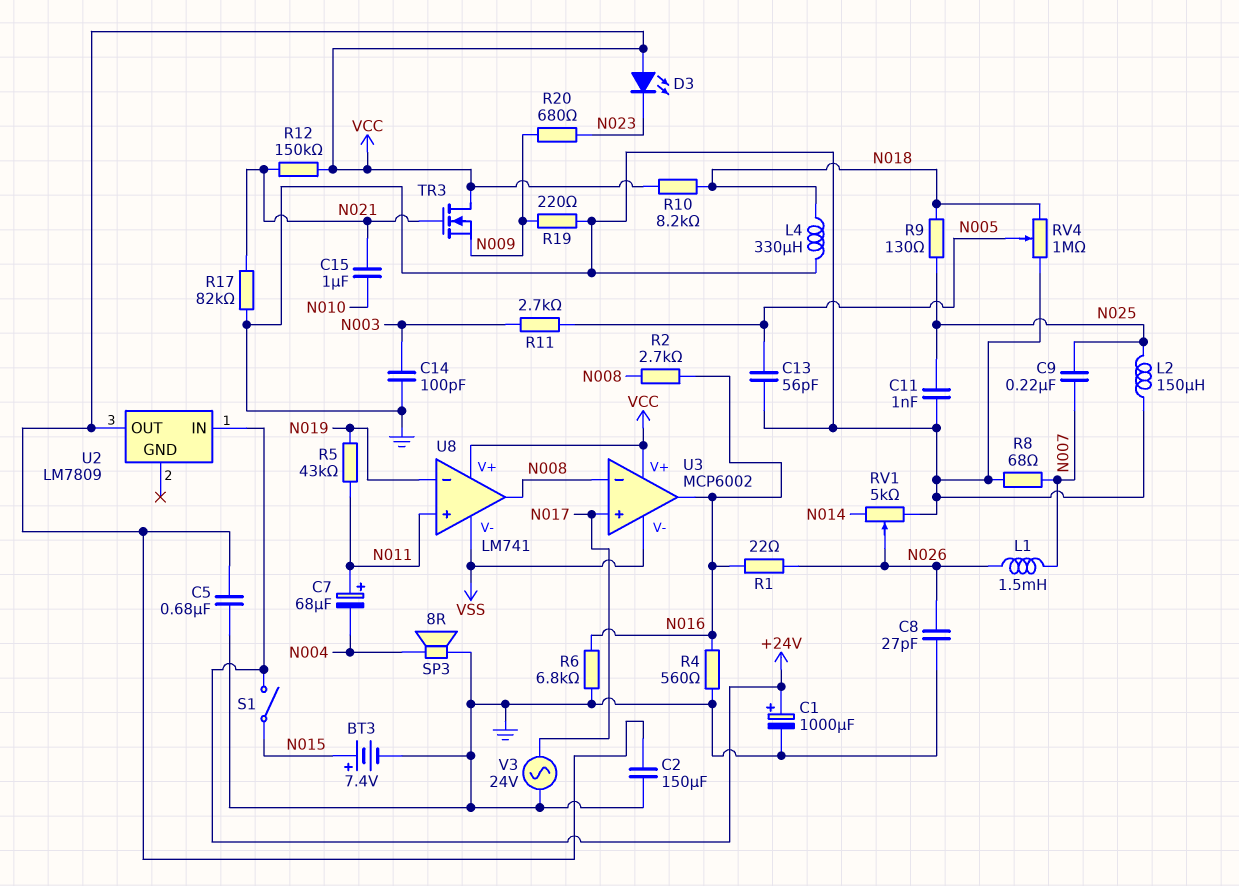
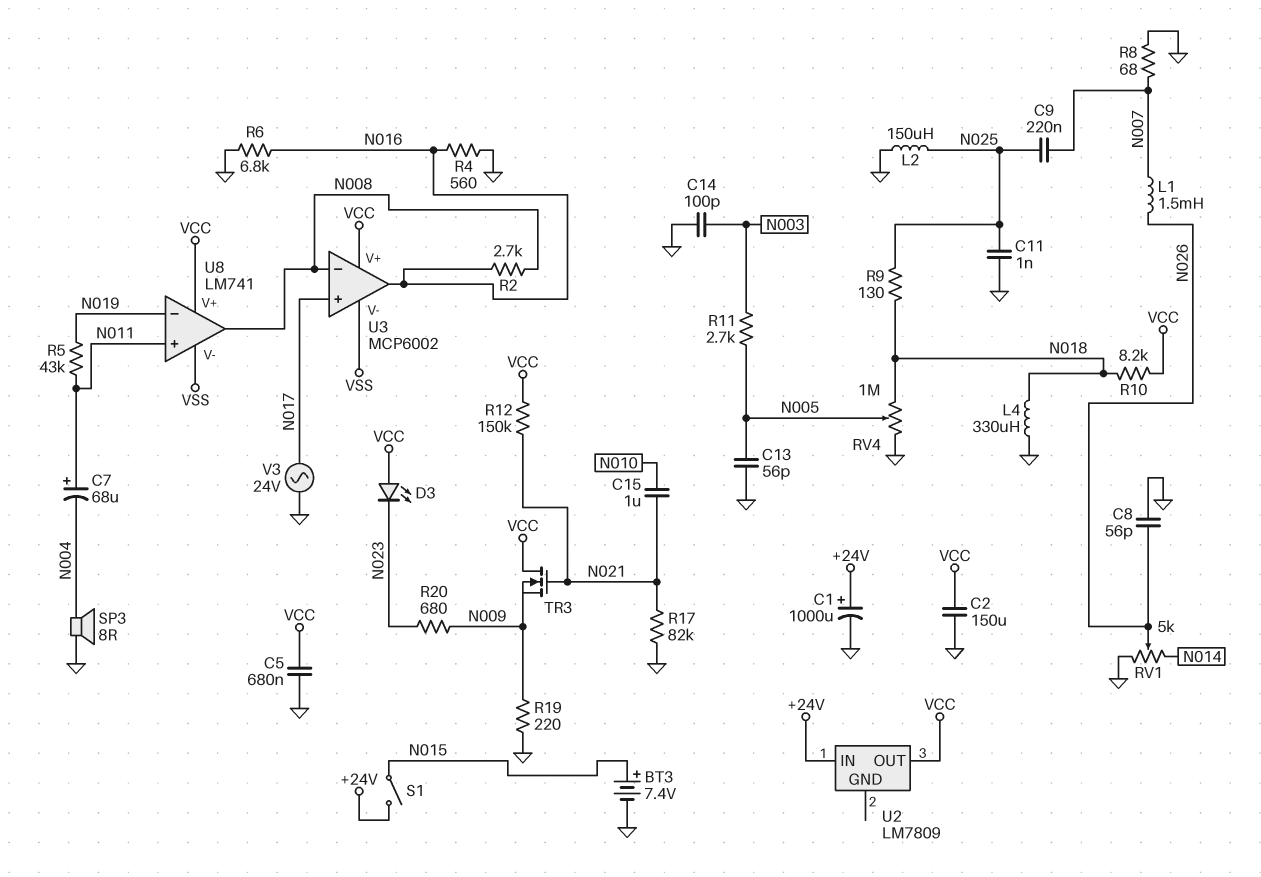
C8: 27pF (GND, N026) -> 56pF (GND, N026)
R1: 22 (N016, N026) -> none

